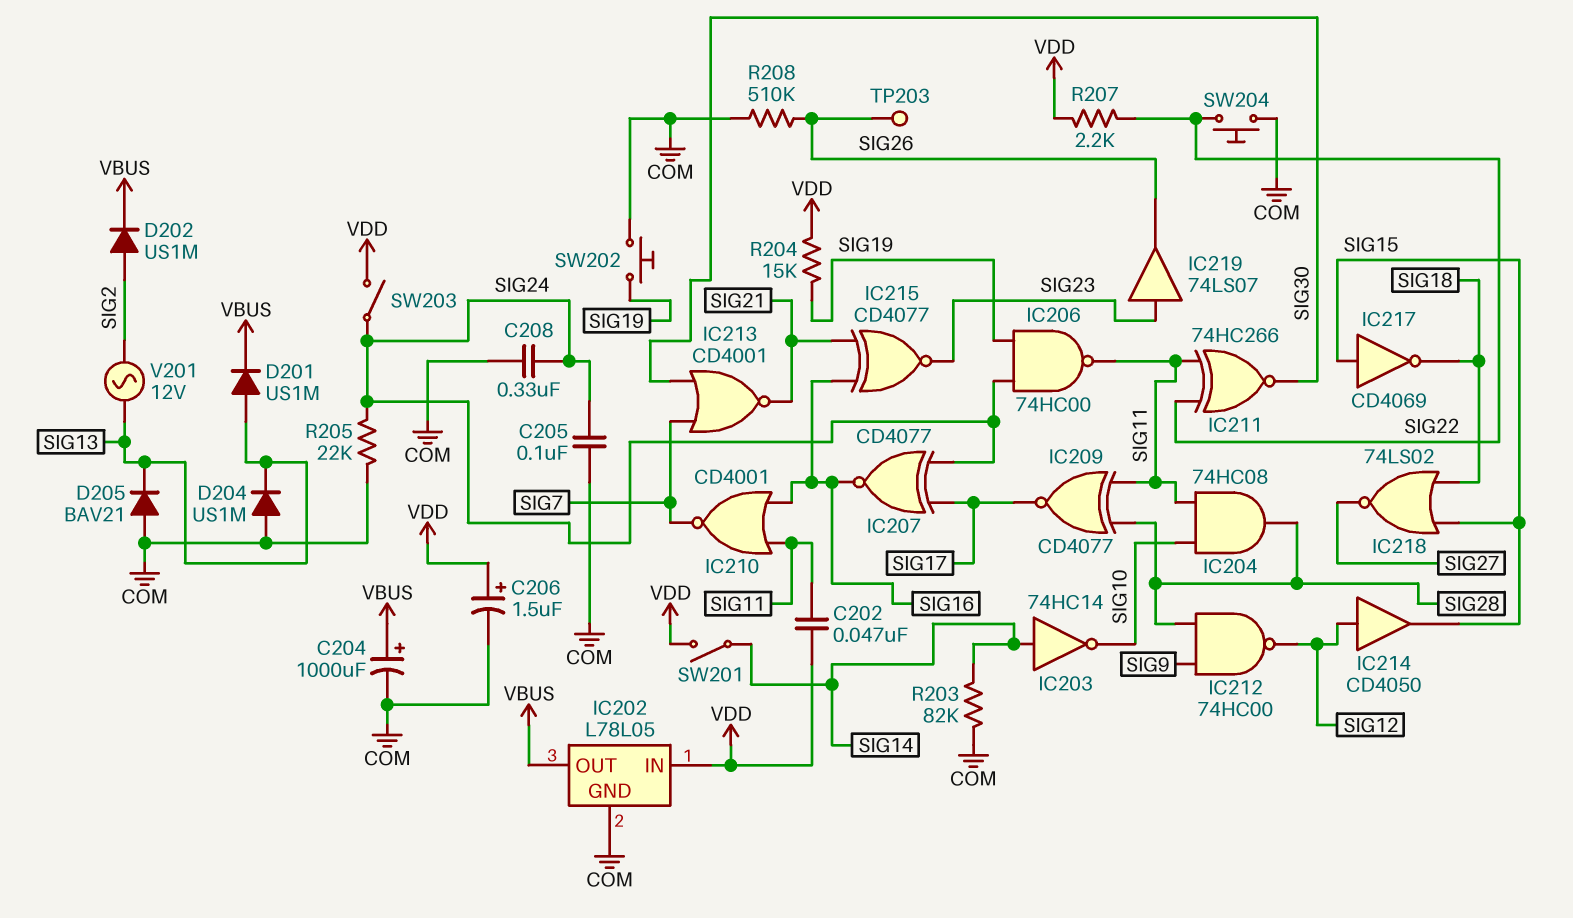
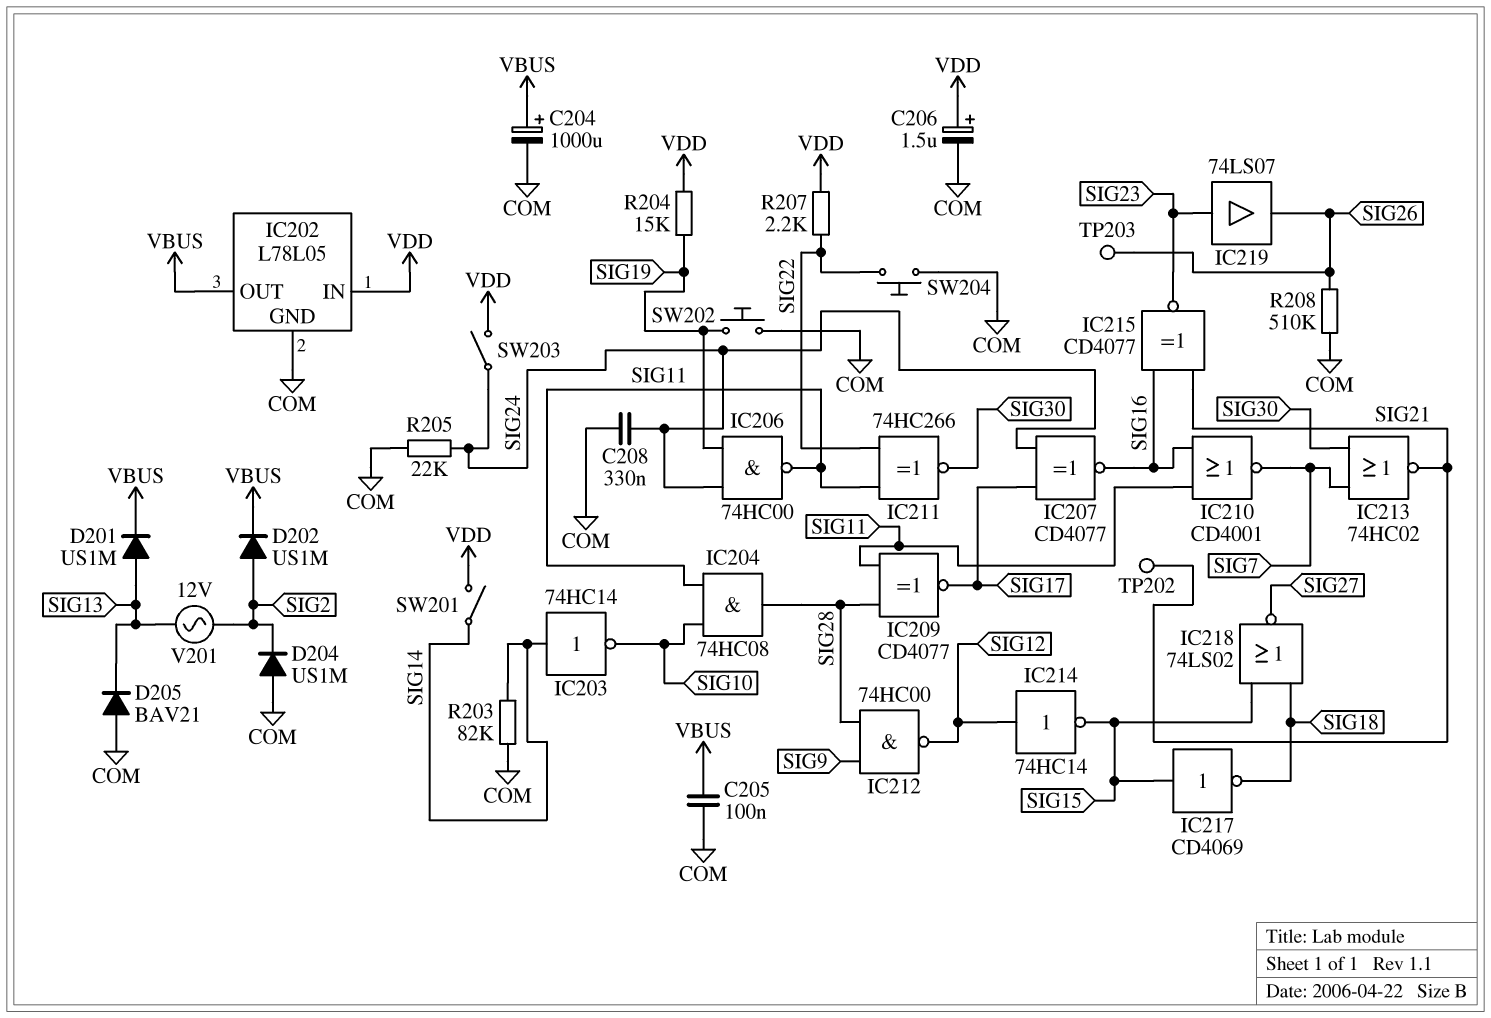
C202: 47nF (SIG11, VDD) -> none
C205: 100nF (COM, SIG24) -> 100nF (COM, VBUS)
D204: diode US1M (A COM, K SIG13) -> diode US1M (A COM, K SIG2)
IC213: NOR CD4001 (in SIG7, in SIG30, out SIG21) -> NOR 74HC02 (in SIG7, in SIG30, out SIG21)
IC214: buffer CD4050 (in SIG12, out SIG15) -> NOT 74HC14 (in SIG12, out SIG15)
TP202: none -> test point (SIG21)

